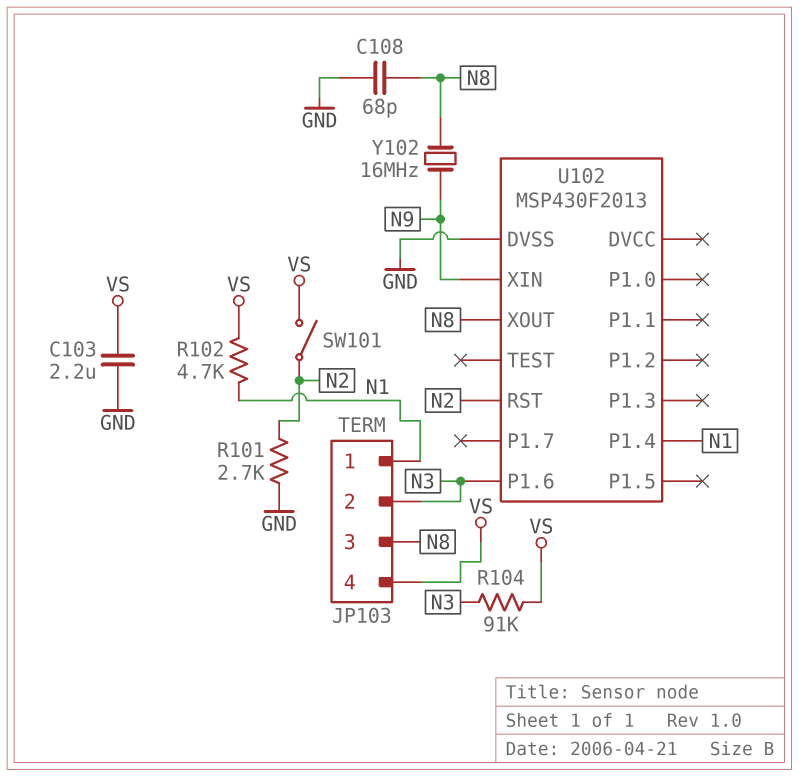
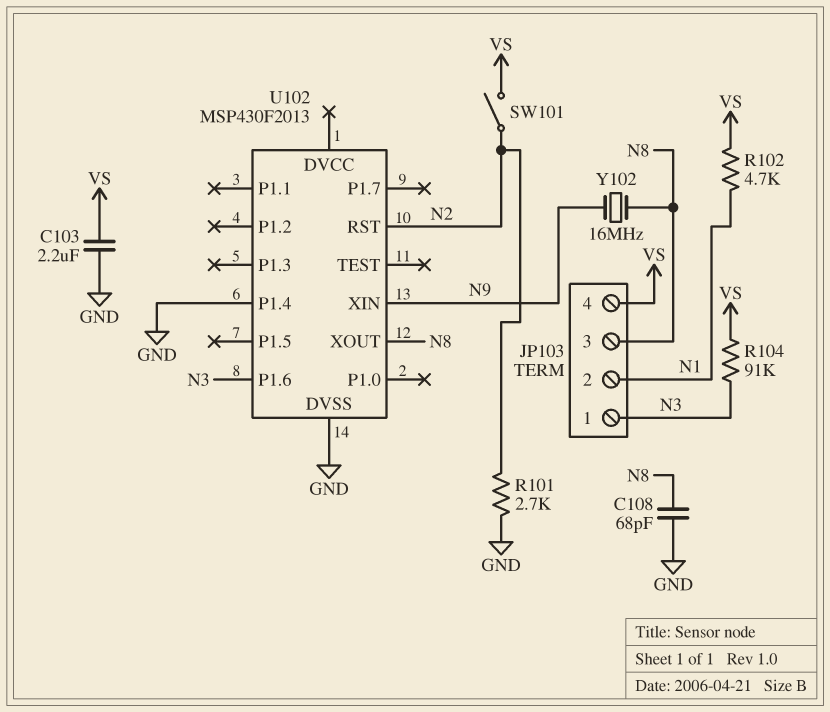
JP103 pin 1: N1 -> N3
JP103 pin 2: N3 -> N1
U102 pin P1.4: N1 -> GND

